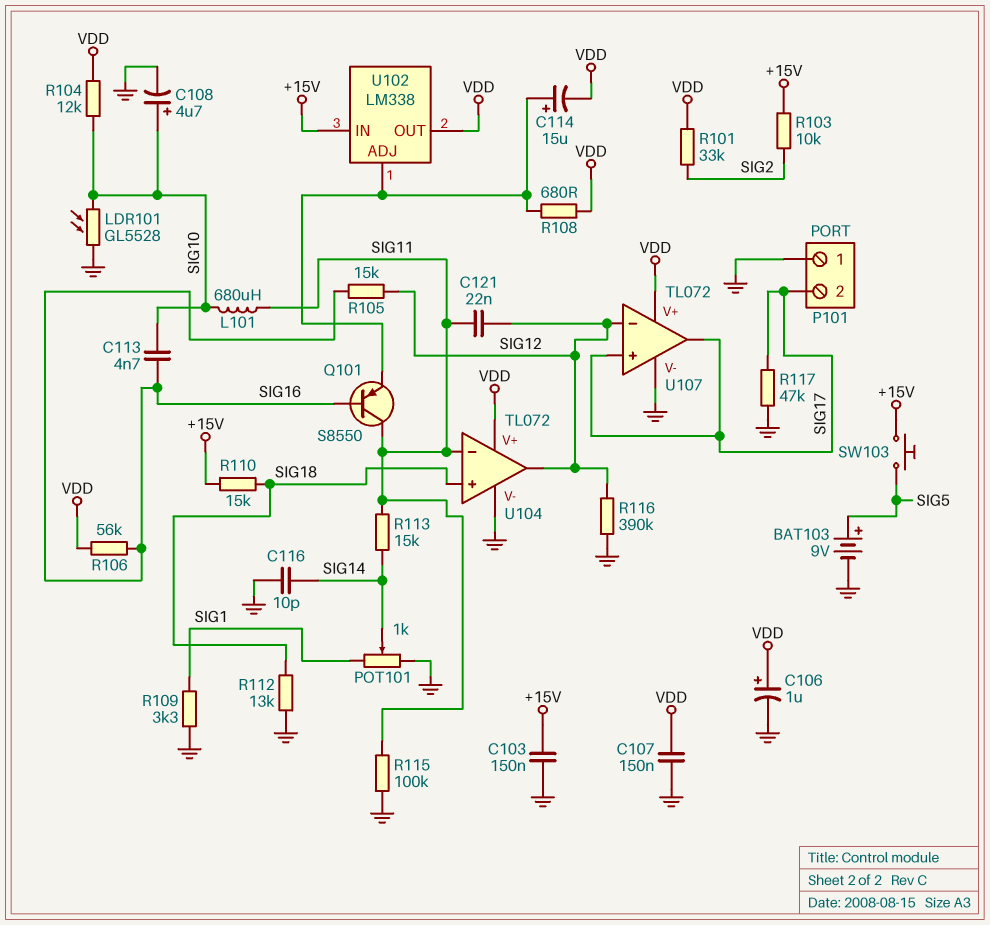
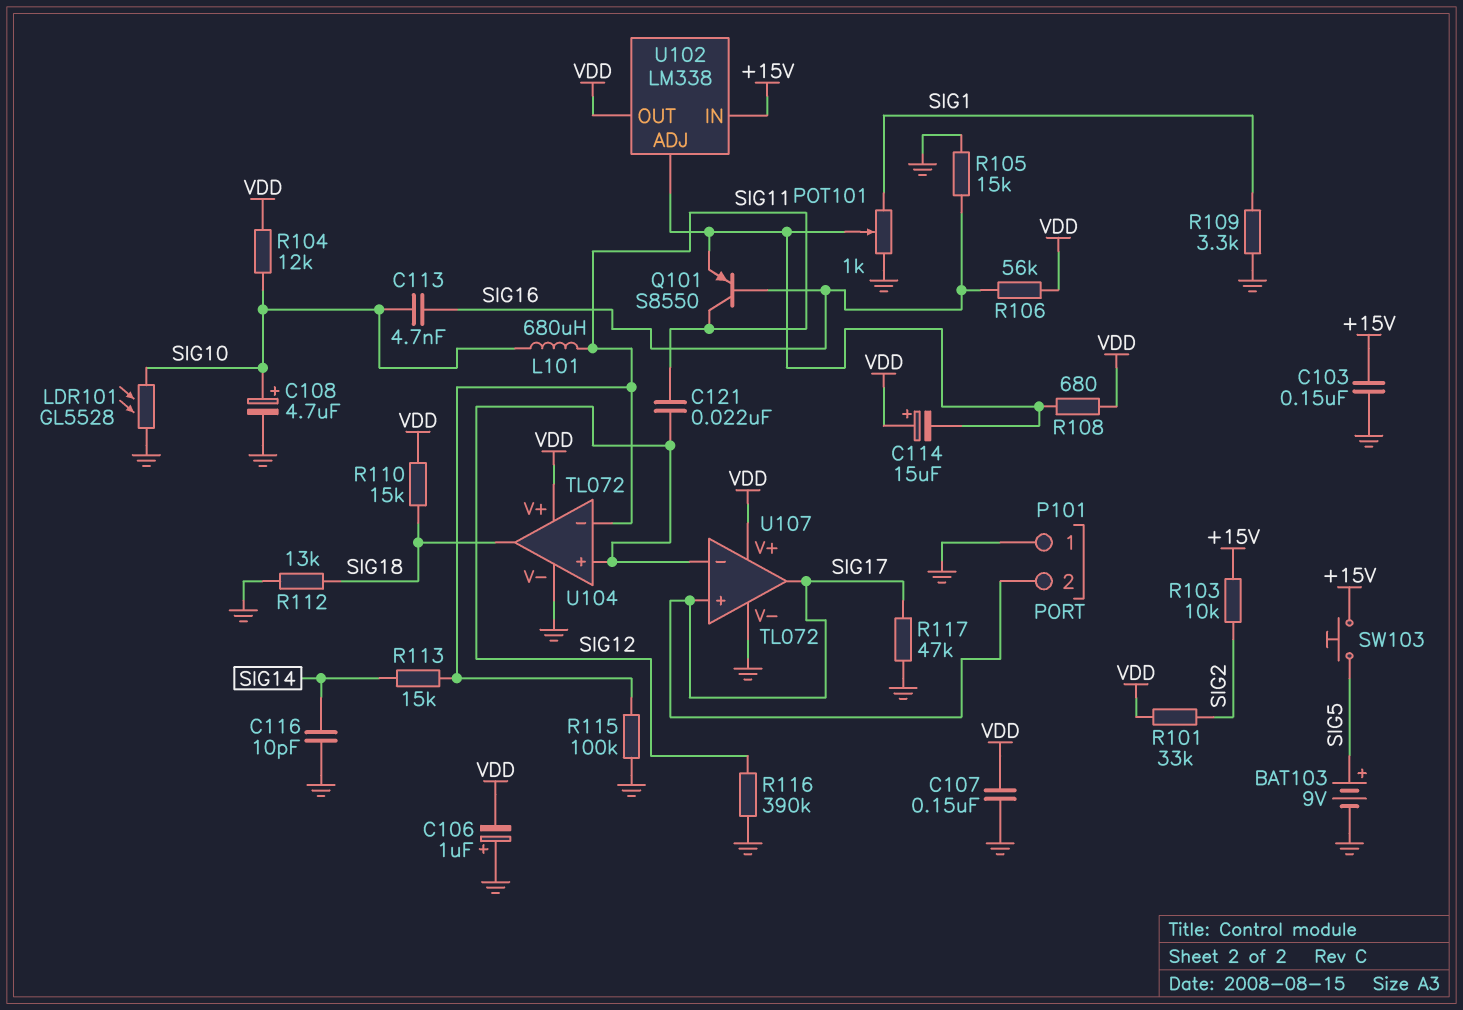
C106: 1uF (plus VDD, minus GND) -> 1uF (plus GND, minus VDD)
C114: 15uF (plus U102/ADJ, minus VDD) -> 15uF (plus VDD, minus U102/ADJ)
POT101: 1k (GND, SIG1, wiper SIG14) -> 1k (GND, SIG1, wiper U102/ADJ)
R105: 15k (SIG12, SIG16) -> 15k (GND, SIG16)
R110: 15k (+15V, SIG18) -> 15k (SIG18, VDD)
U104 pin in+: SIG18 -> SIG12
U104 pin out: SIG12 -> SIG18

